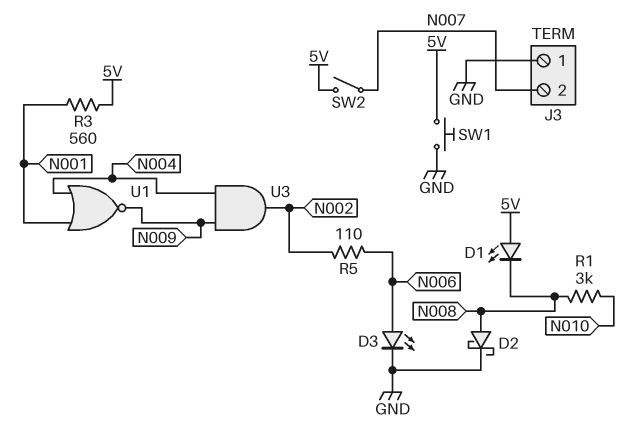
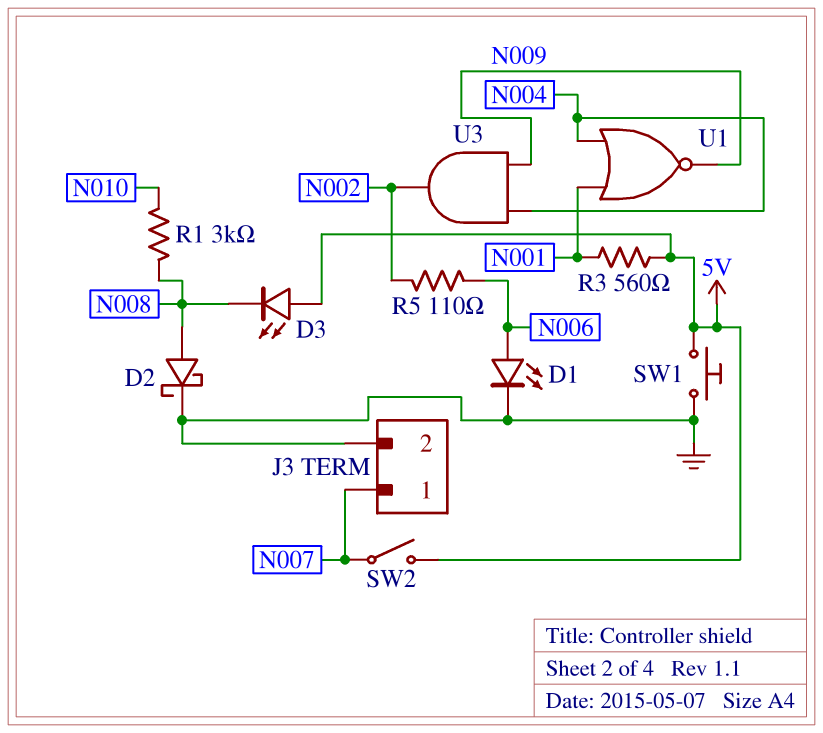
D1: LED (A 5V, K N008) -> LED (A N006, K GND)
D3: LED (A N006, K GND) -> LED (A 5V, K N008)
J3 pin 1: GND -> N007
J3 pin 2: N007 -> GND

